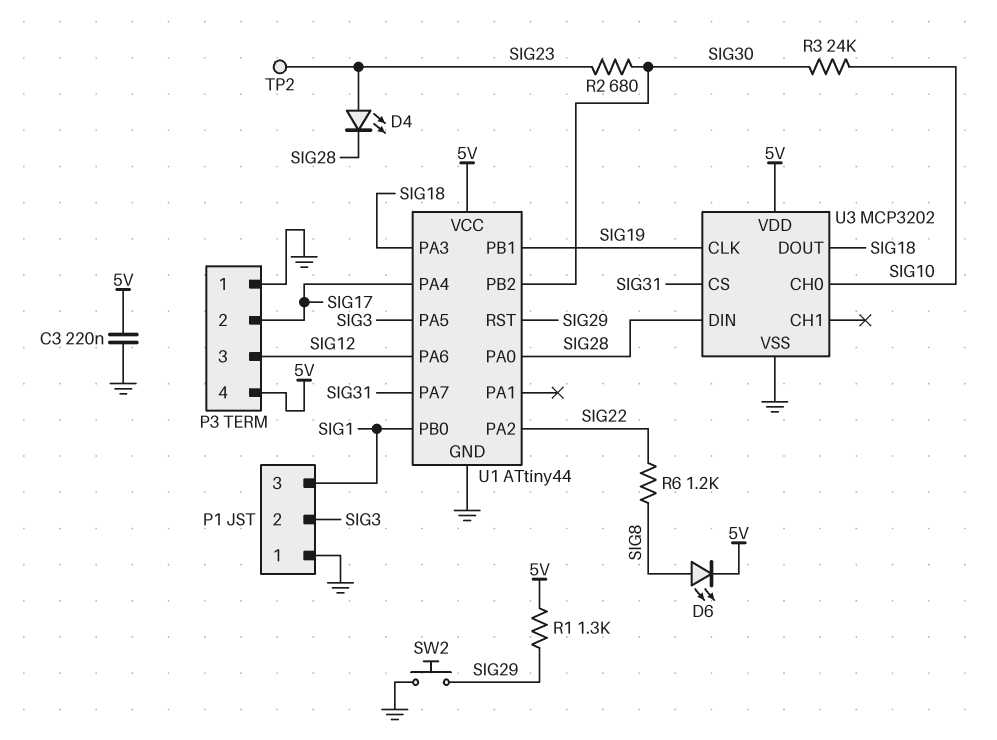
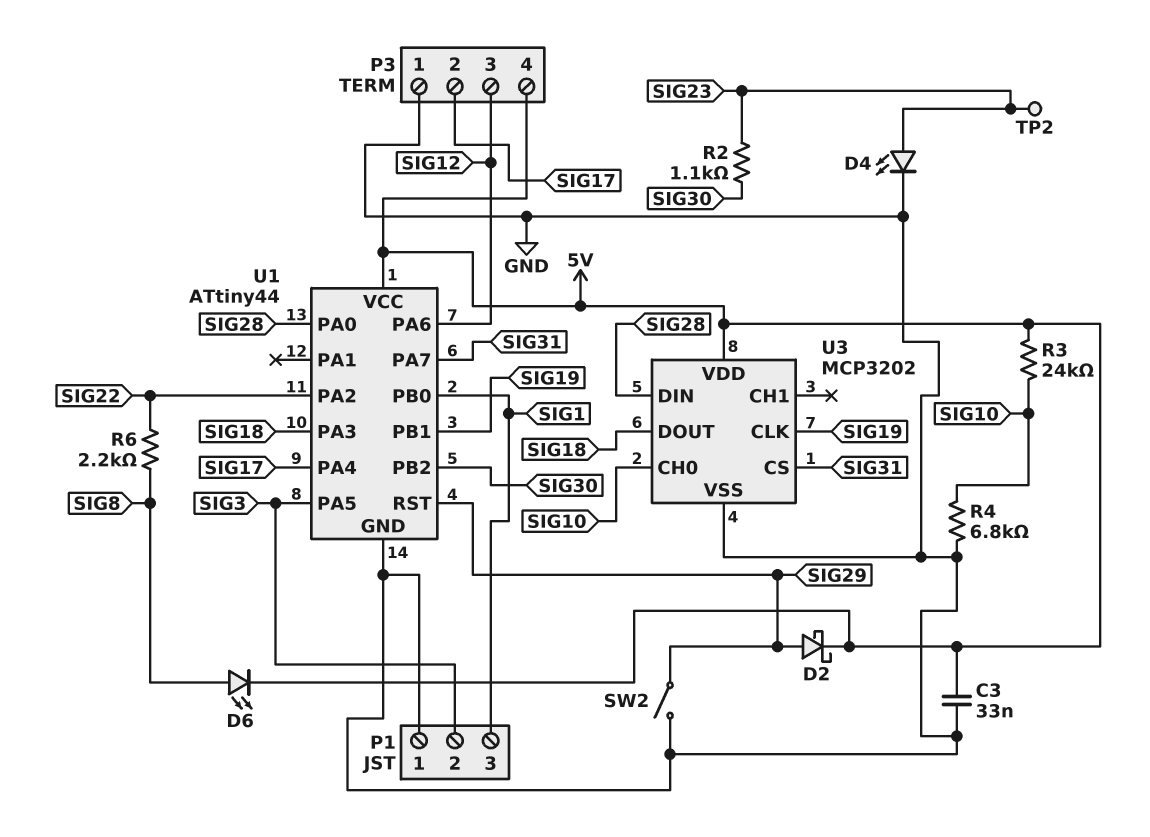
C3: 220nF (5V, GND) -> 33nF (5V, GND)
D2: none -> schottky (A SIG29, K 5V)
D4: LED (A SIG23, K SIG28) -> LED (A SIG23, K GND)
R1: 1.3k (5V, SIG29) -> none
R2: 680 (SIG23, SIG30) -> 1.1k (SIG23, SIG30)
R3: 24k (SIG10, SIG30) -> 24k (5V, SIG10)
R4: none -> 6.8k (GND, SIG10)
R6: 1.2k (SIG8, SIG22) -> 2.2k (SIG8, SIG22)
SW2: button (GND, SIG29) -> switch (GND, SIG29)

